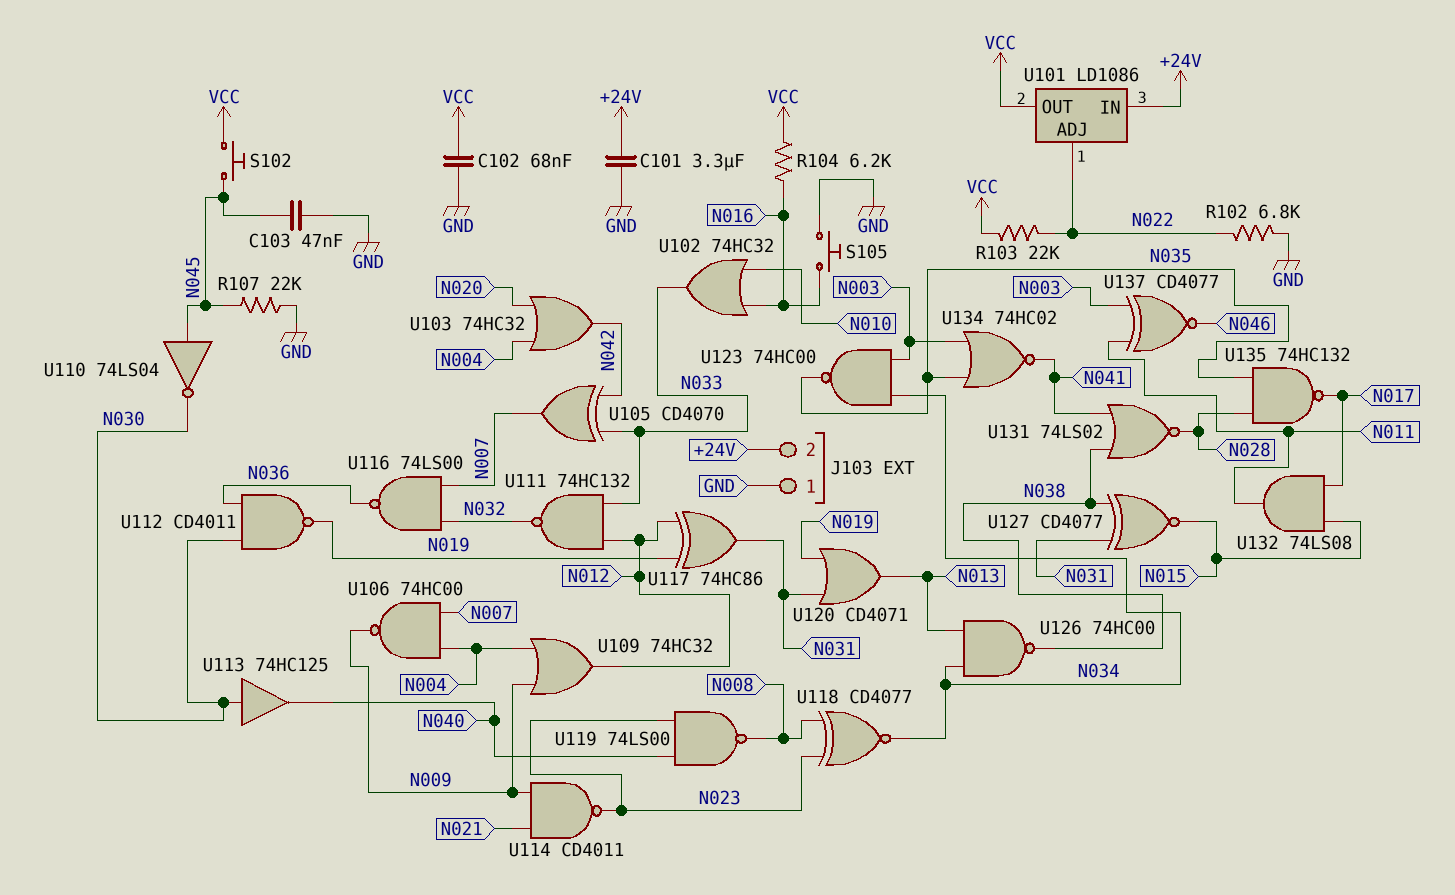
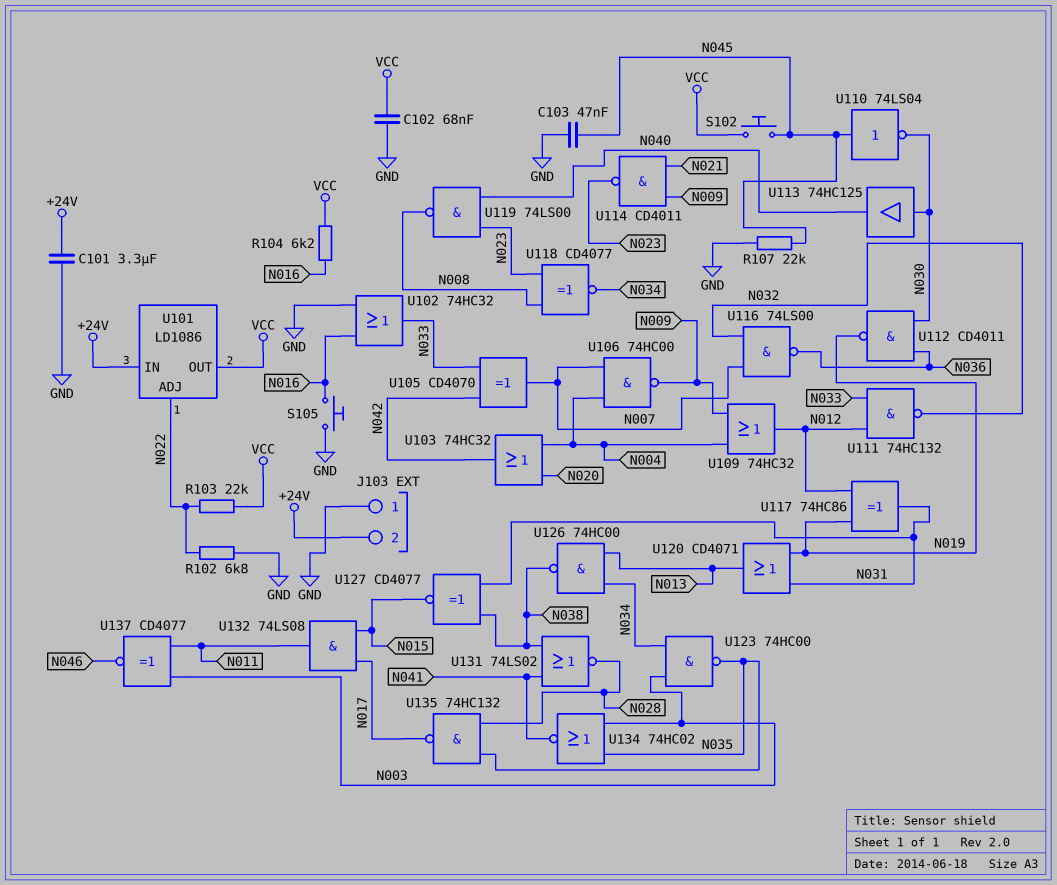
U102: OR 74HC32 (in N010, in N016, out N033) -> OR 74HC32 (in GND, in N016, out N033)

